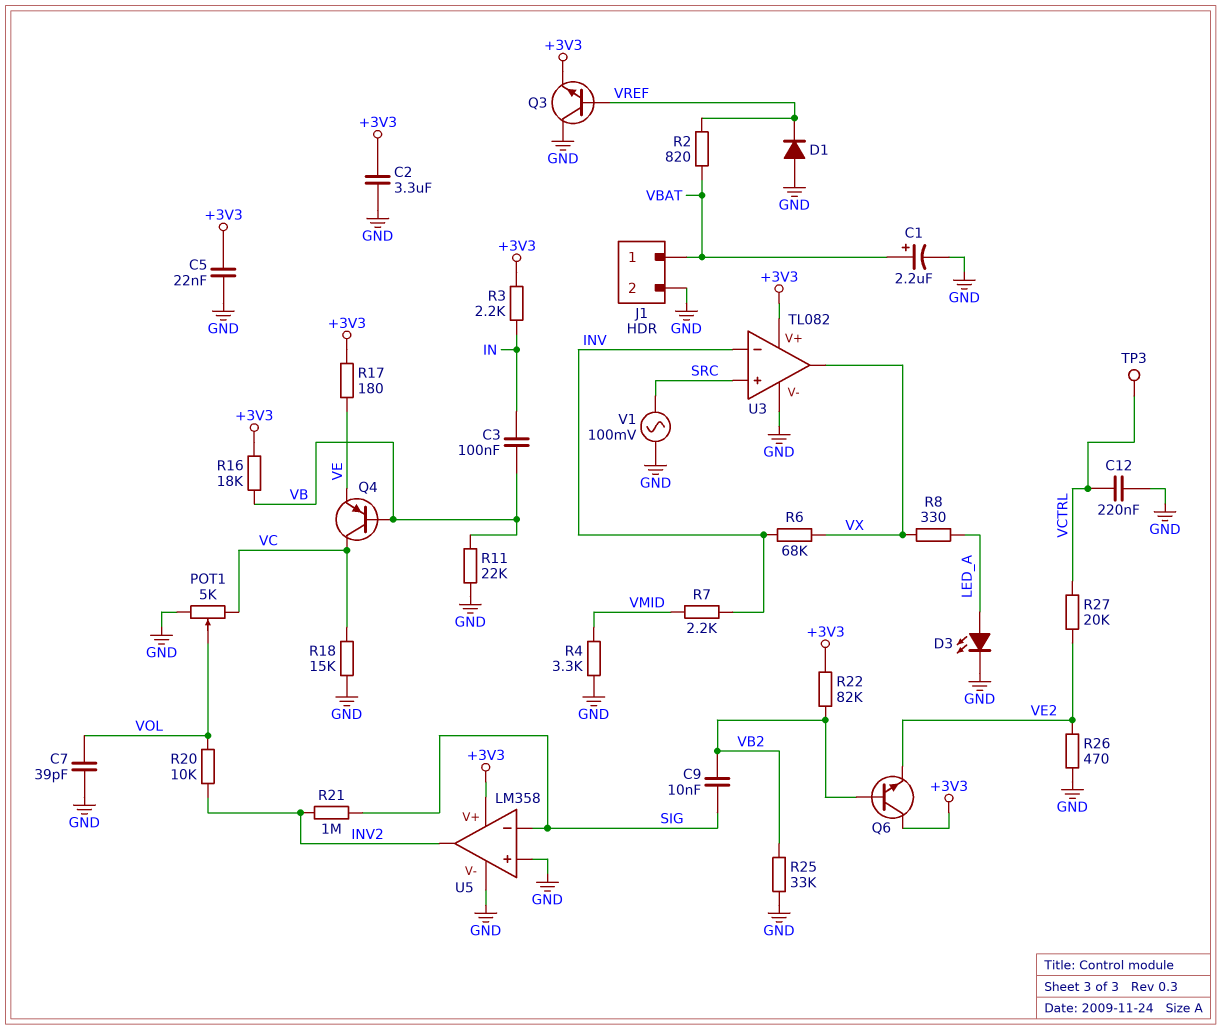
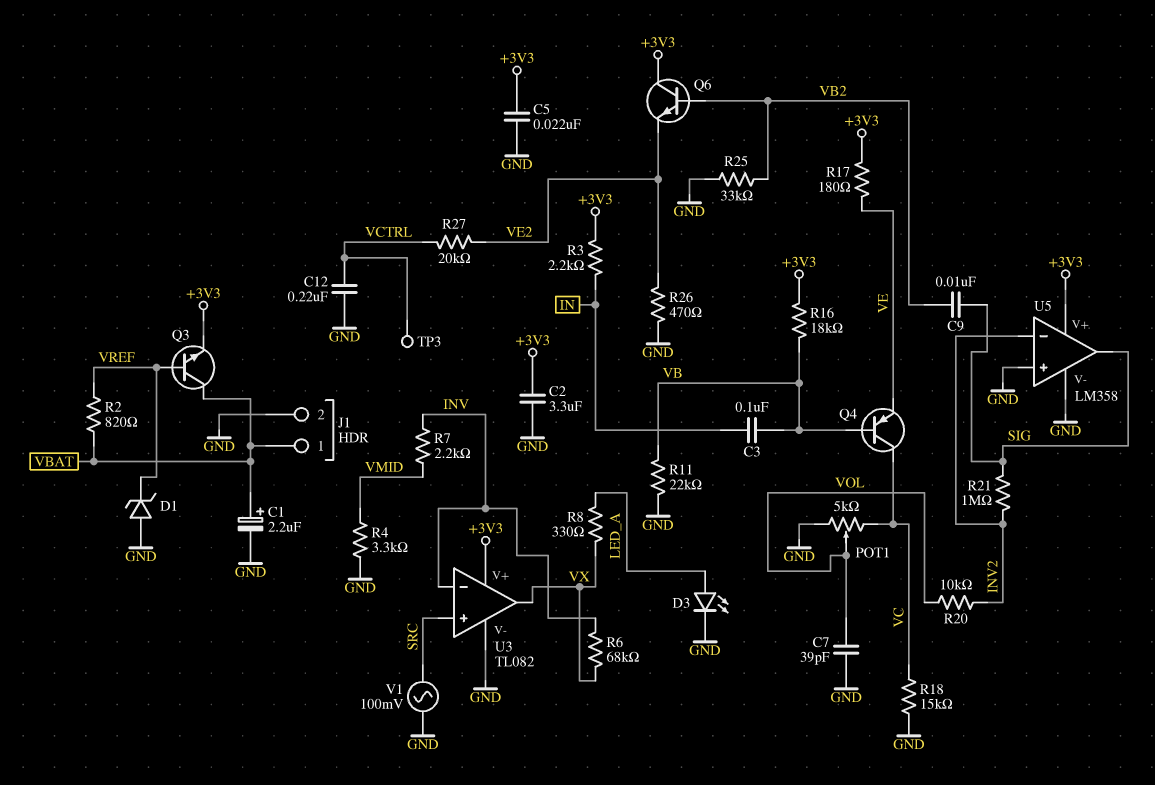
D1: diode (A GND, K VREF) -> zener (A GND, K VREF)
Q3: NPN (B VREF, C GND, E +3V3) -> NPN (B VREF, C VBAT, E +3V3)
R22: 82k (+3V3, VB2) -> none
U5 pin in-: SIG -> INV2
U5 pin out: INV2 -> SIG

